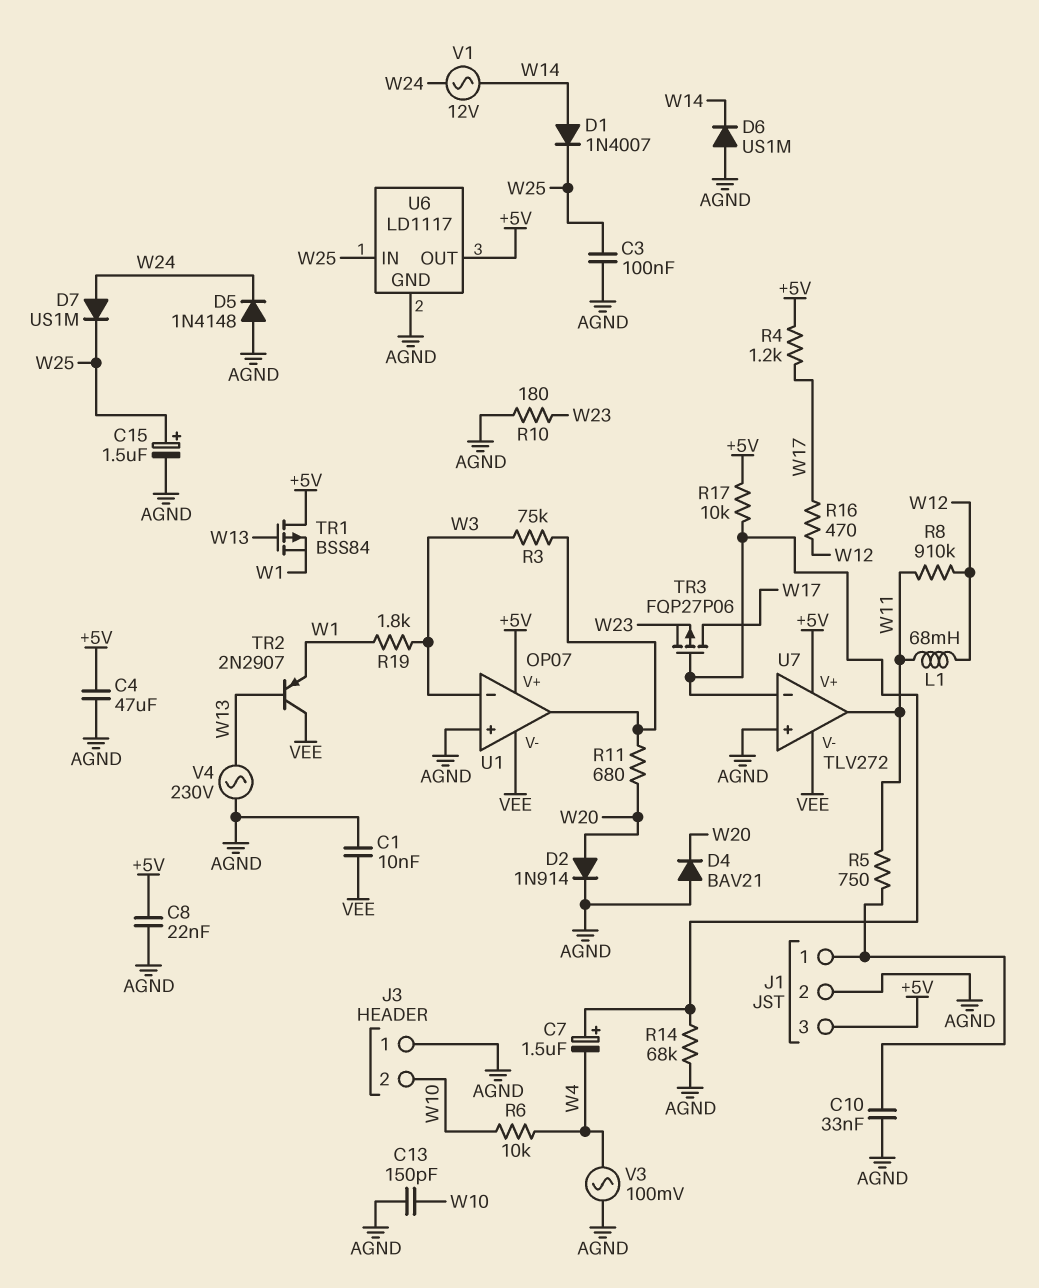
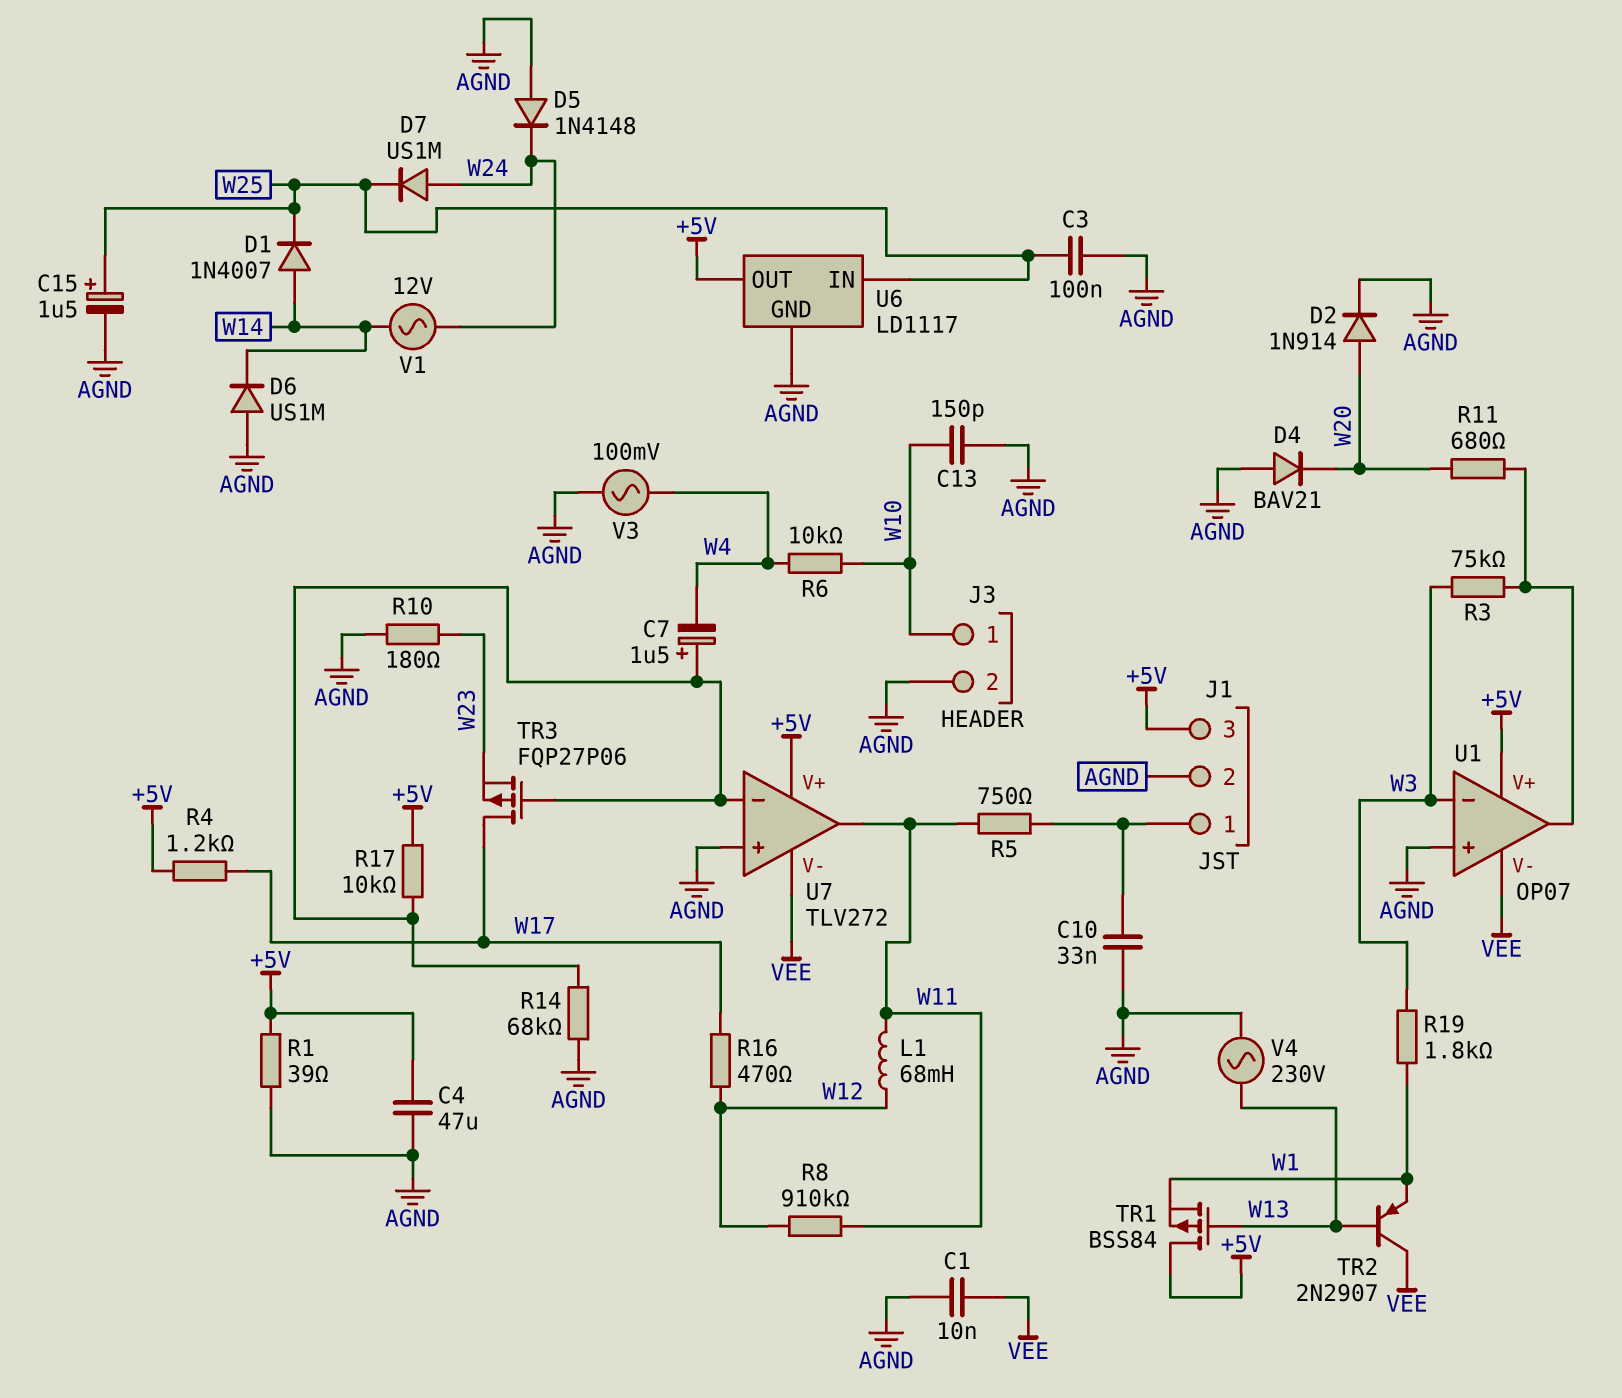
C8: 22nF (+5V, AGND) -> none
J3 pin 1: AGND -> W10
J3 pin 2: W10 -> AGND
R1: none -> 39 (+5V, AGND)

